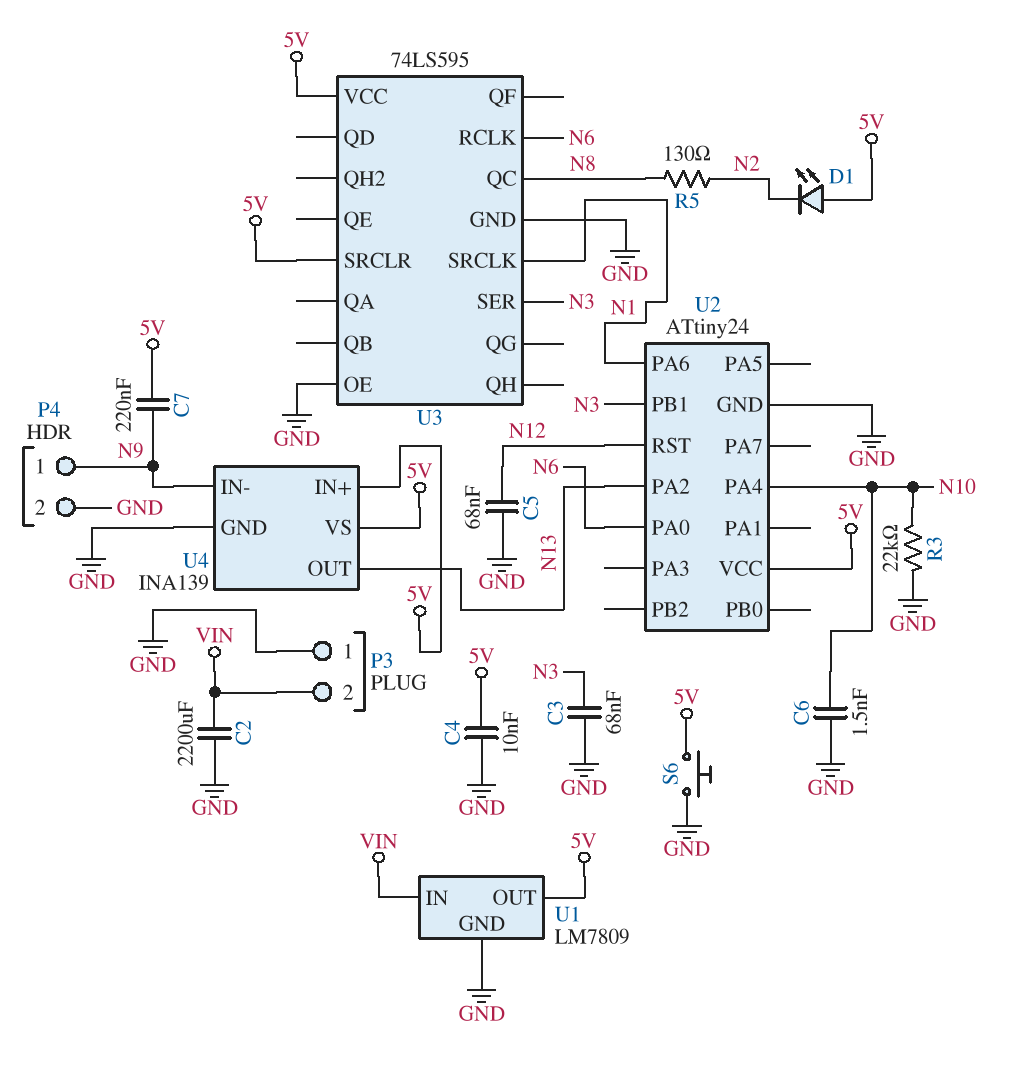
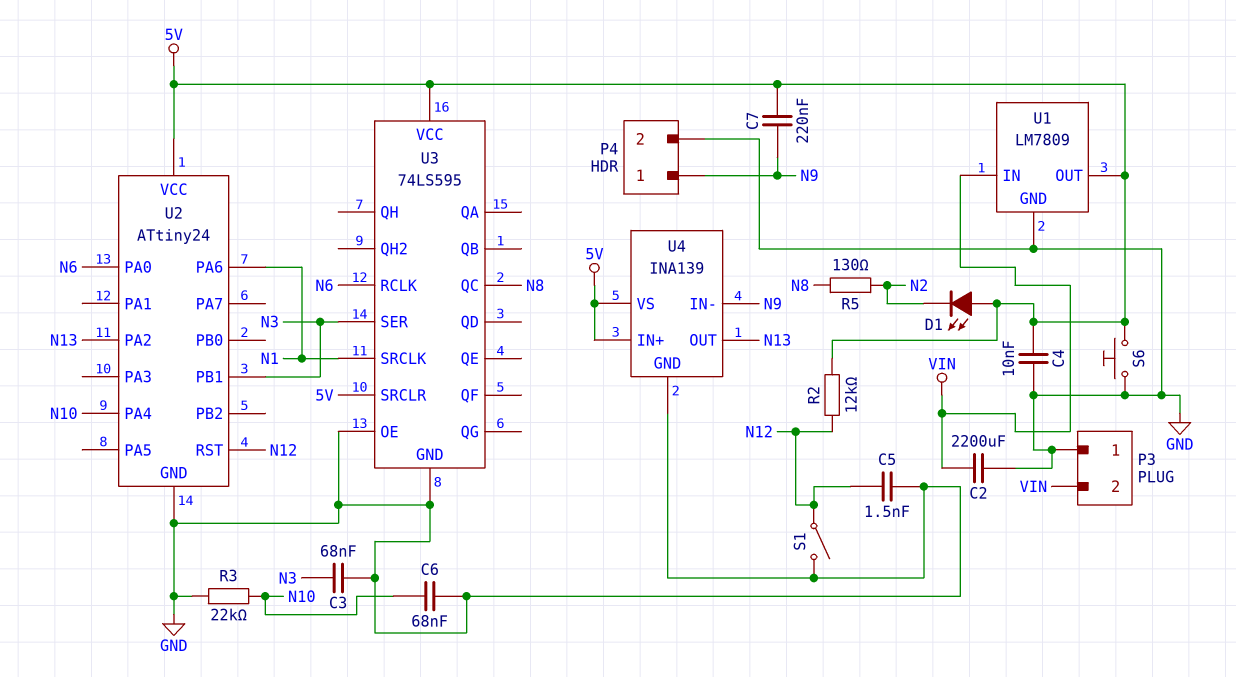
C5: 68nF (GND, N12) -> 1.5nF (GND, N12)
C6: 1.5nF (GND, N10) -> 68nF (GND, N10)
R2: none -> 12k (5V, N12)
S1: none -> switch (GND, N12)

